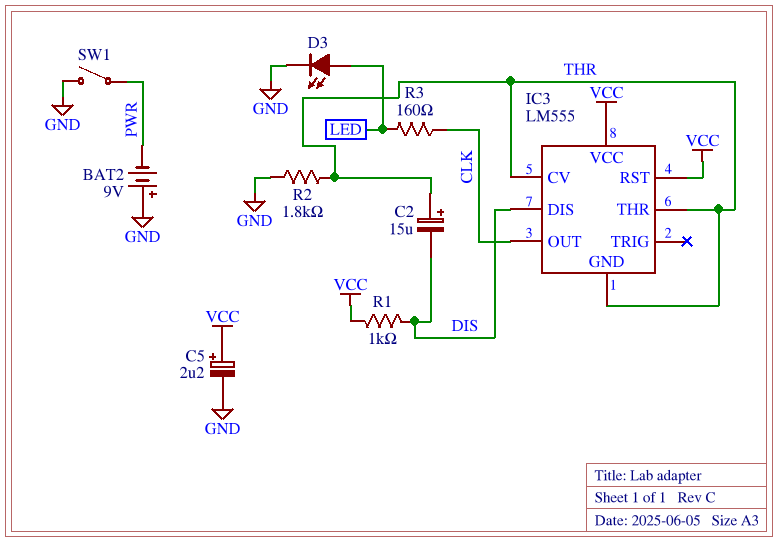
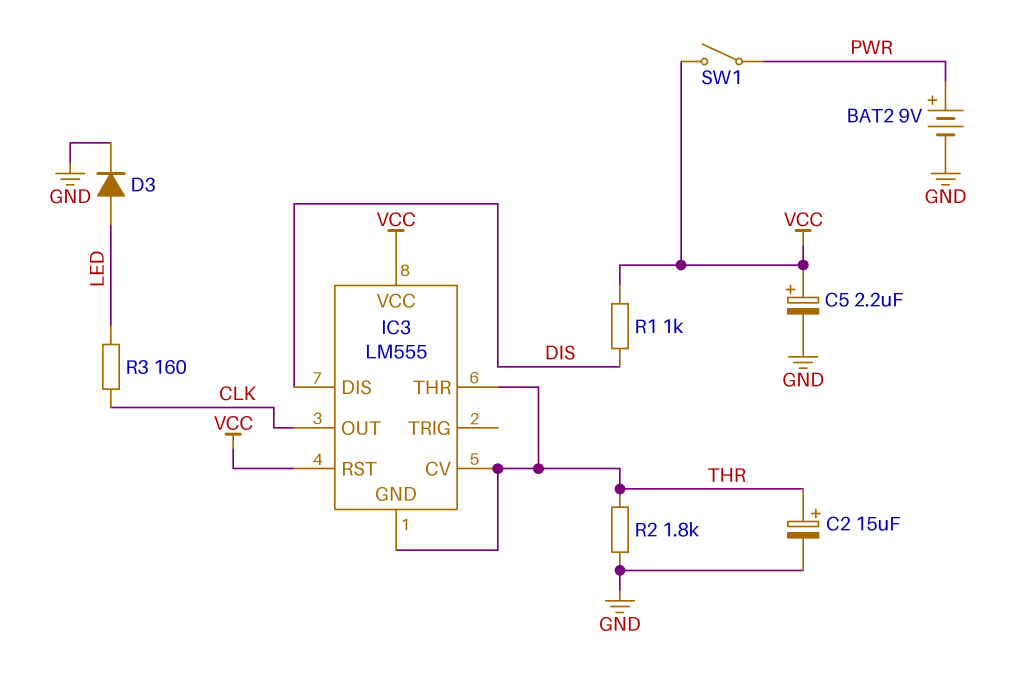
BAT2: 9V (plus GND, minus PWR) -> 9V (plus PWR, minus GND)
C2: 15uF (plus THR, minus DIS) -> 15uF (plus THR, minus GND)
D3: LED (A LED, K GND) -> diode (A LED, K GND)
SW1: switch (GND, PWR) -> switch (PWR, VCC)

